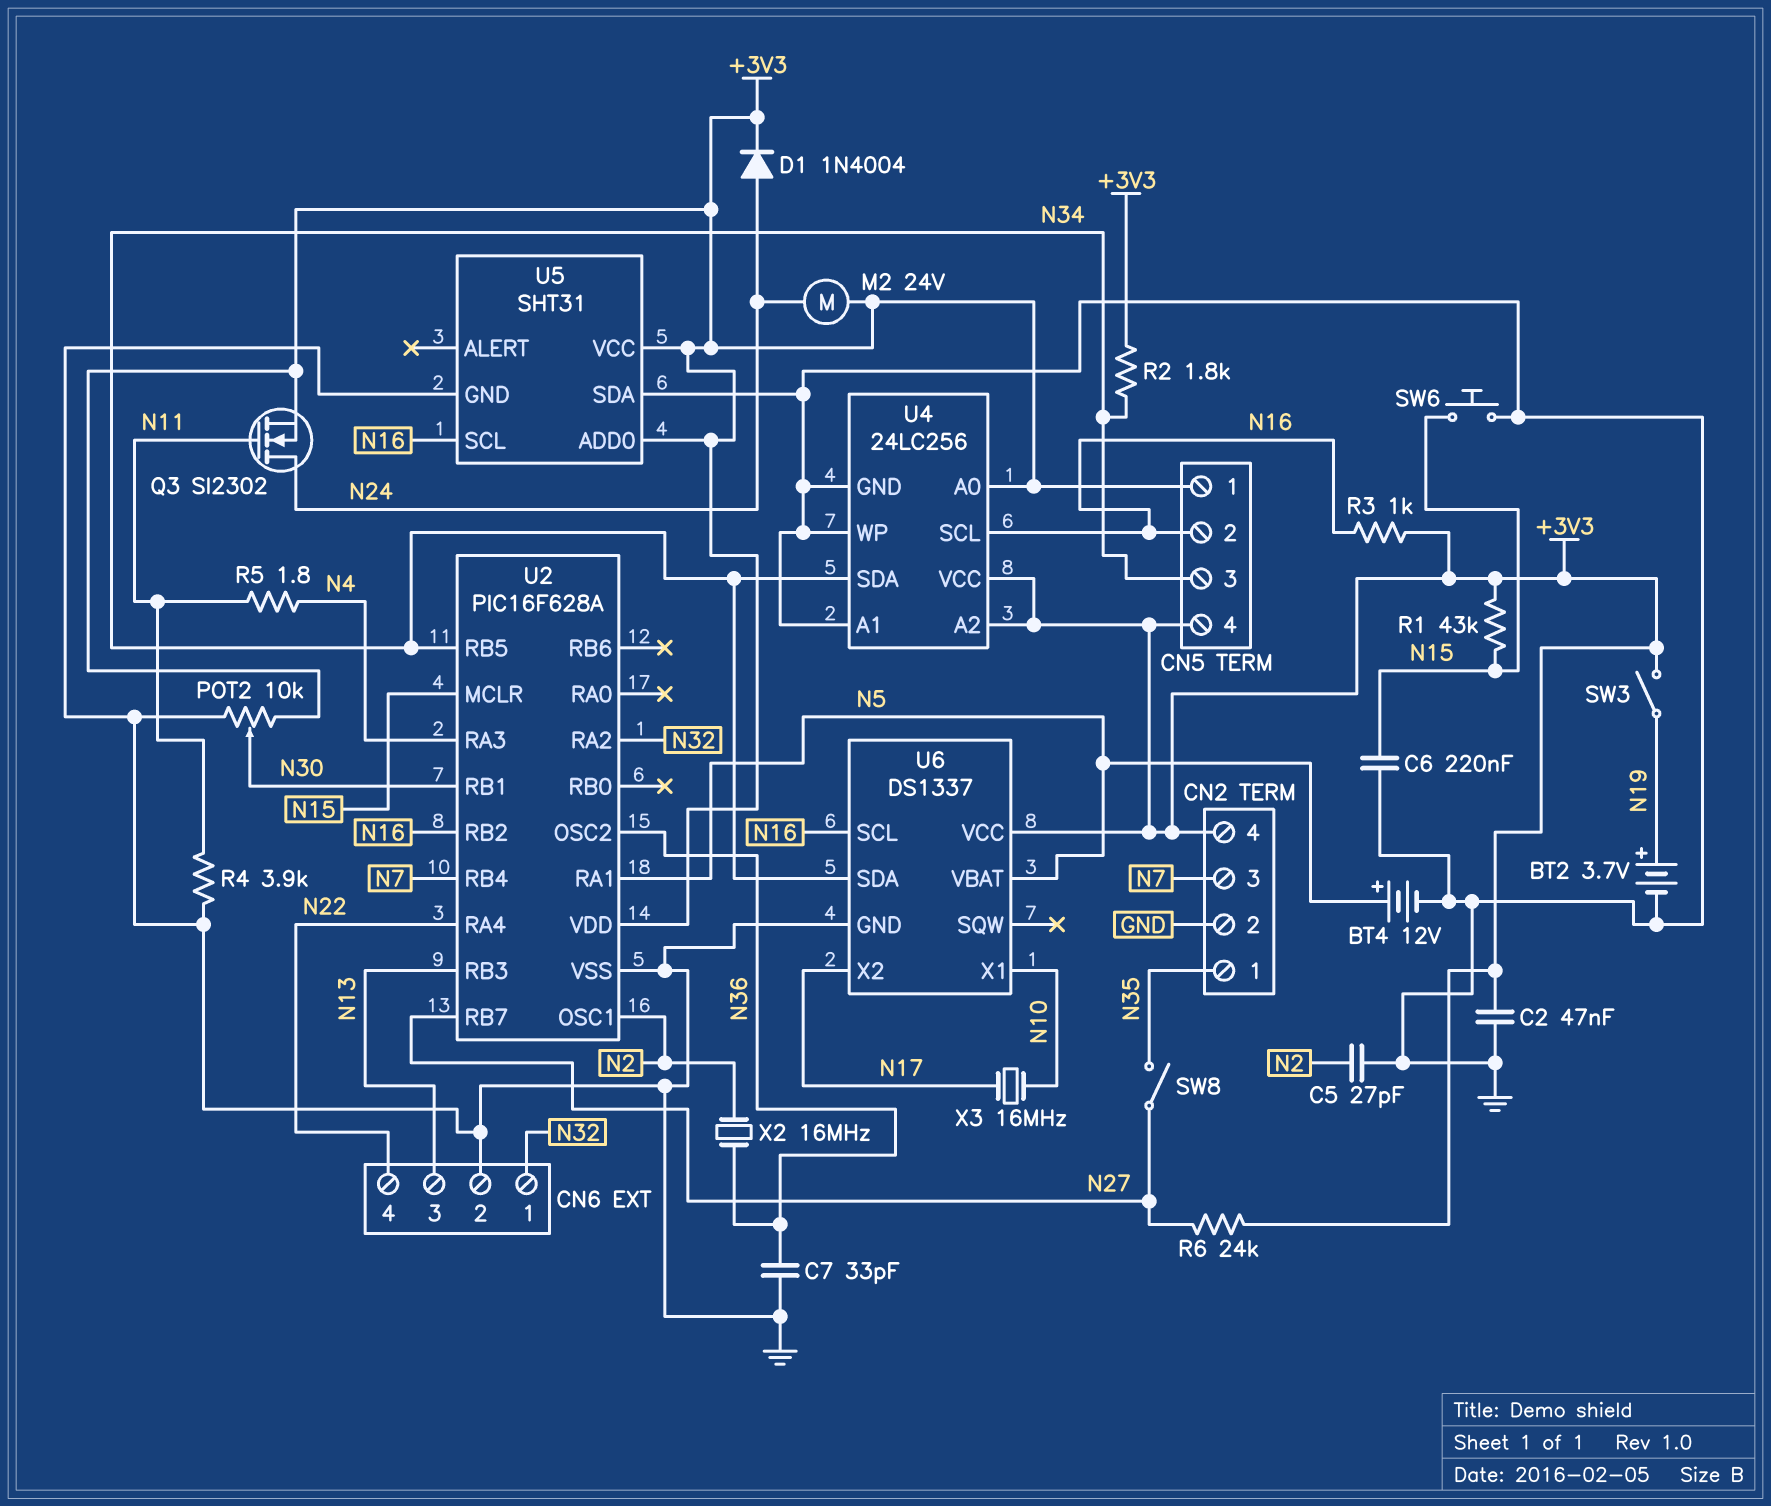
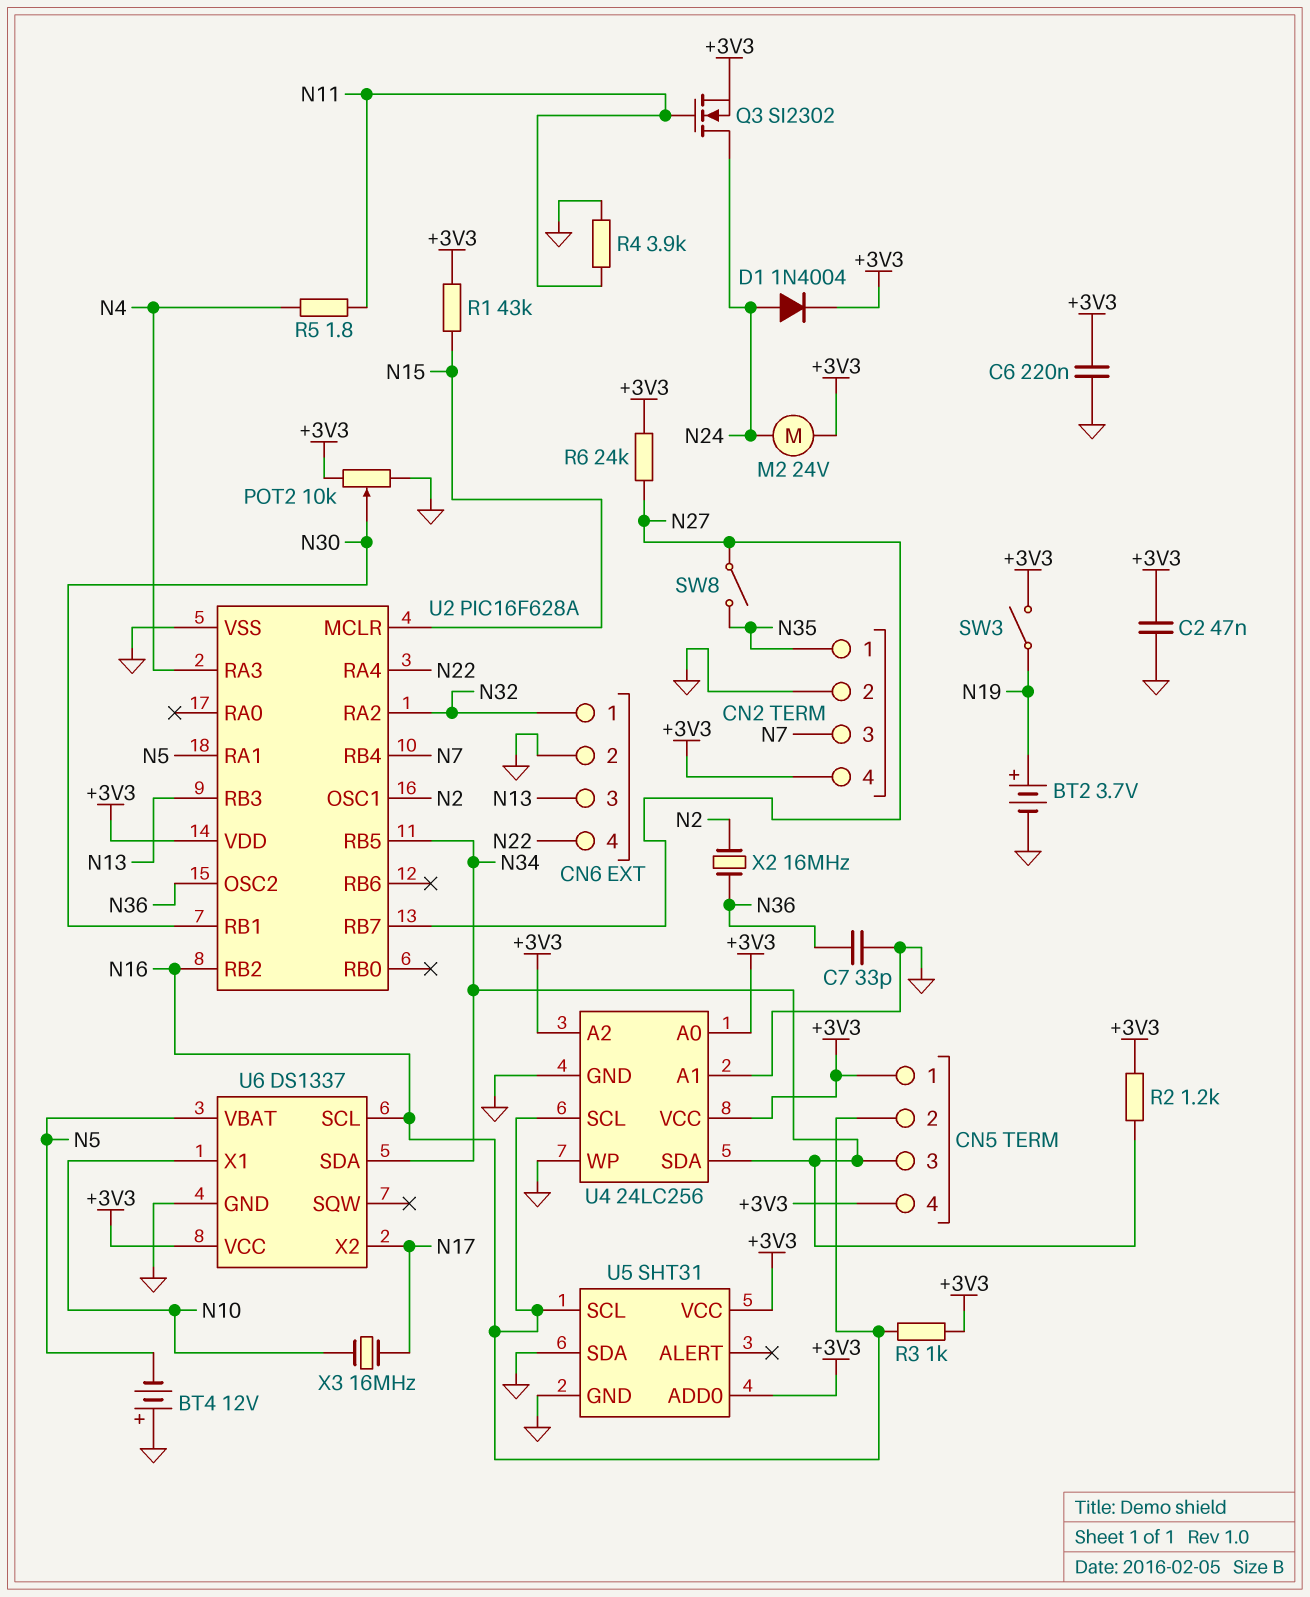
BT4: 12V (plus N5, minus GND) -> 12V (plus GND, minus N5)
C5: 27pF (GND, N2) -> none
C6: 220nF (GND, N15) -> 220nF (+3V3, GND)
R2: 1.8k (+3V3, N34) -> 1.2k (+3V3, N34)
SW6: button (GND, N15) -> none

